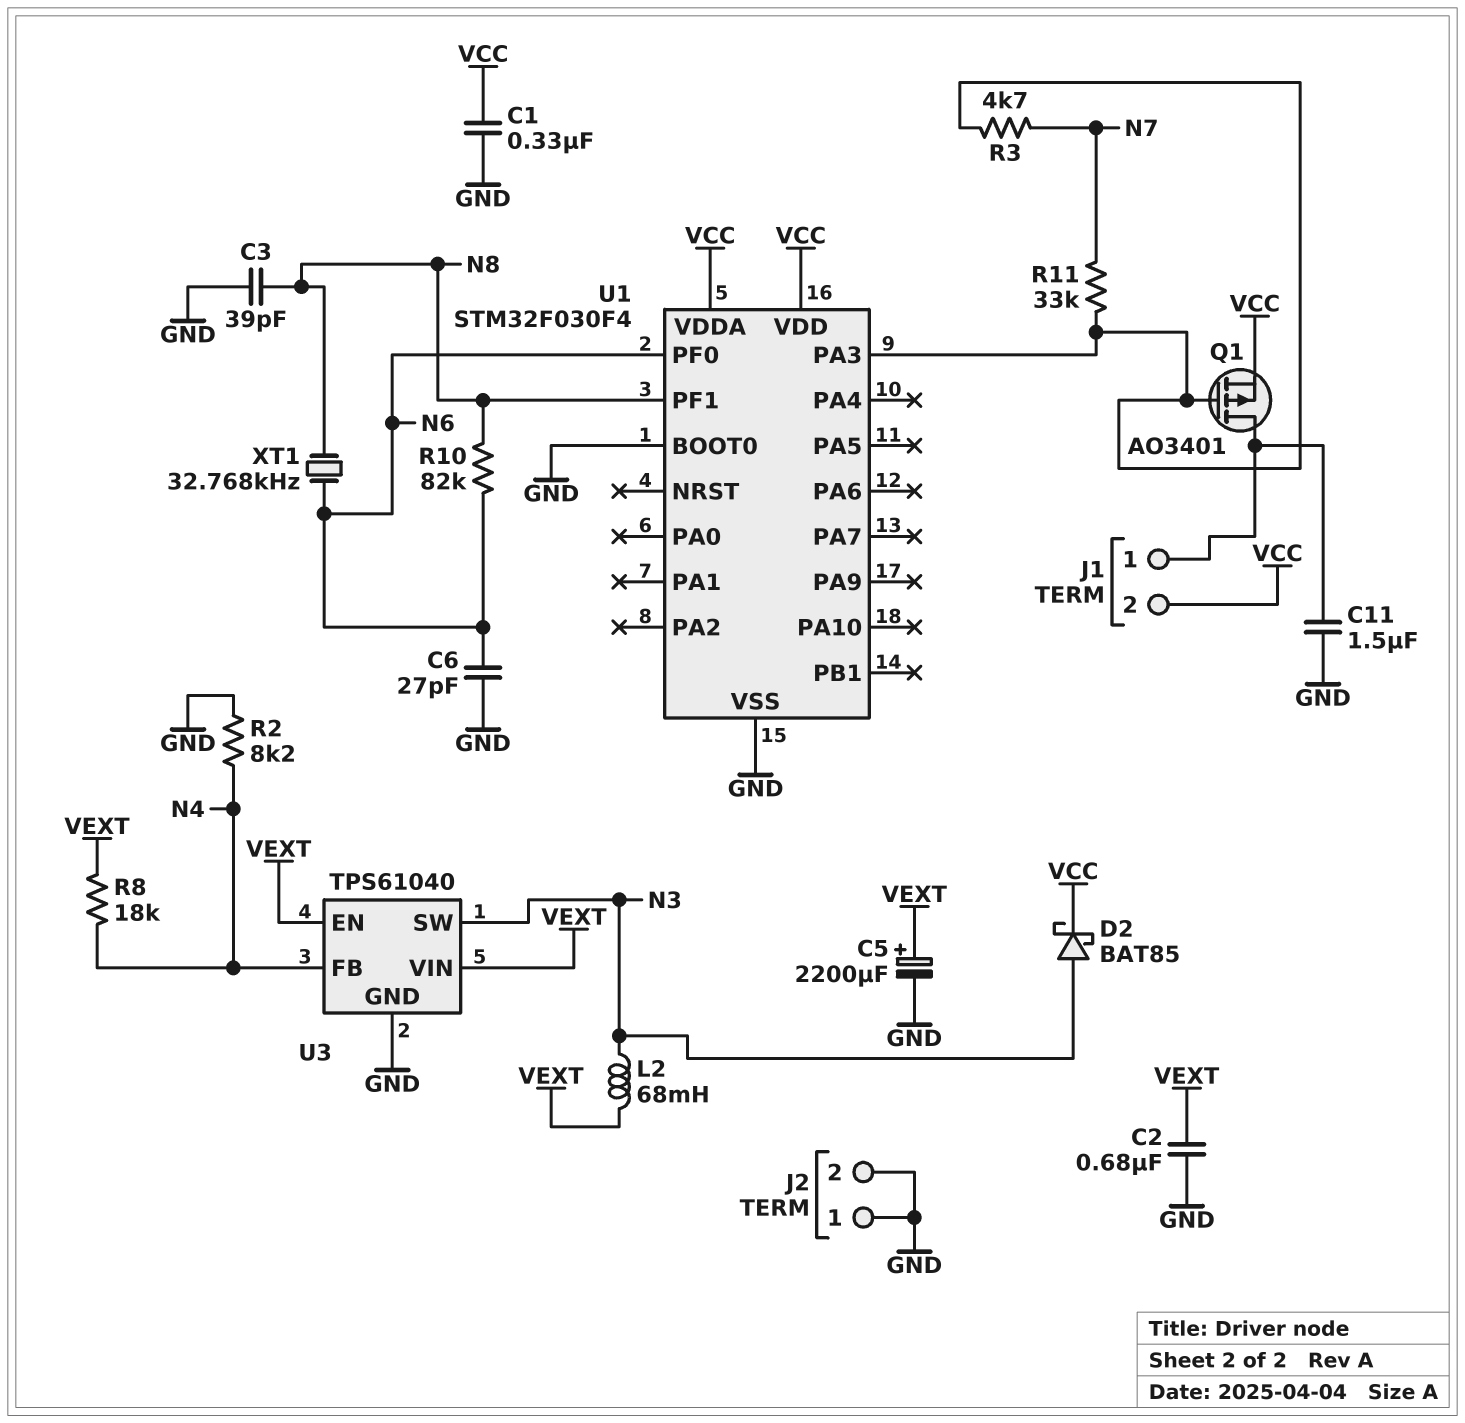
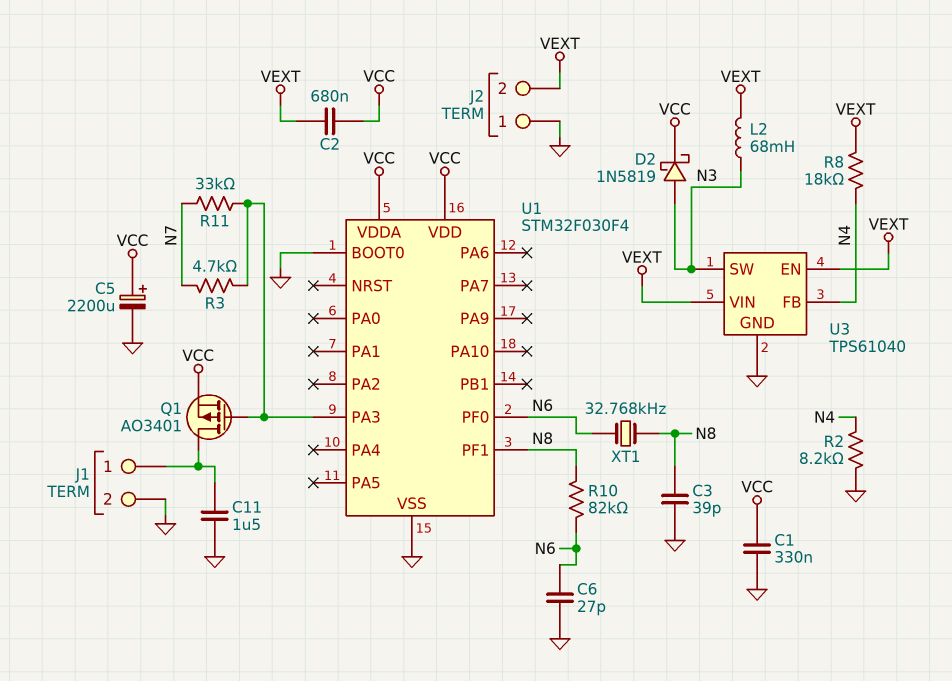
C2: 680nF (GND, VEXT) -> 680nF (VCC, VEXT)
C5: 2200uF (plus VEXT, minus GND) -> 2200uF (plus VCC, minus GND)
D2: schottky BAT85 (A N3, K VCC) -> schottky 1N5819 (A N3, K VCC)
J1 pin 2: VCC -> GND
J2 pin 2: GND -> VEXT

